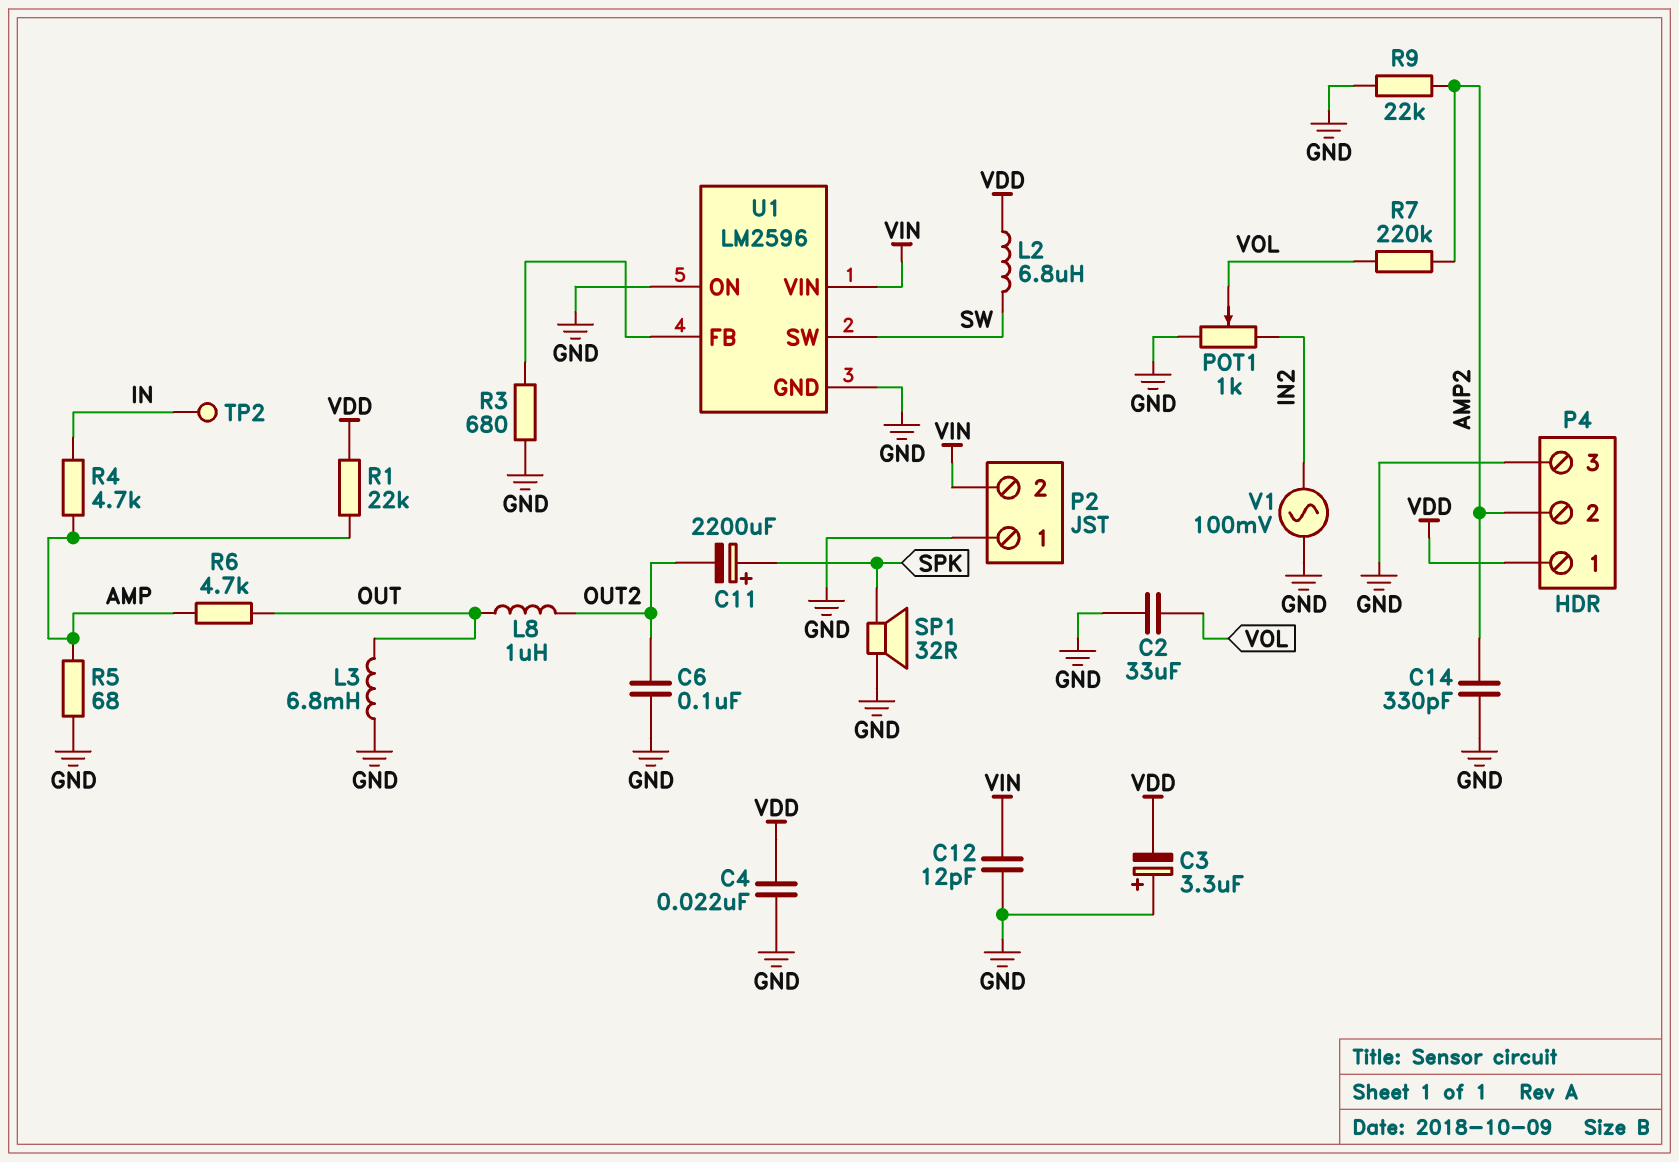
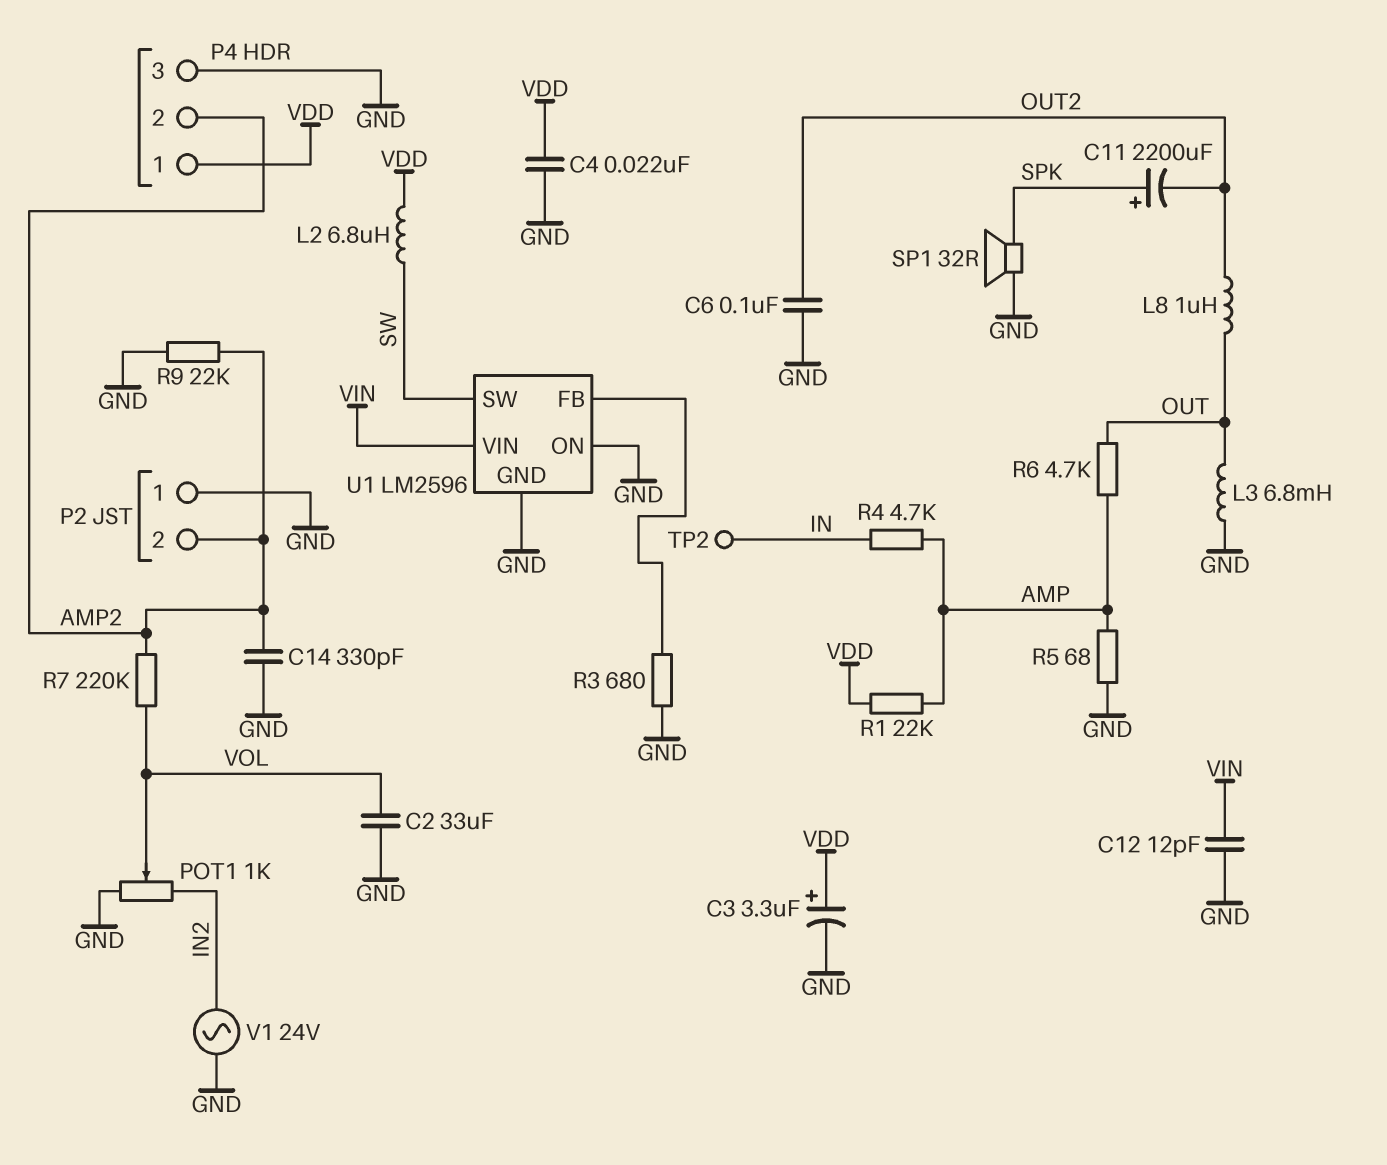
C3: 3.3uF (plus GND, minus VDD) -> 3.3uF (plus VDD, minus GND)
P2 pin 2: VIN -> AMP2
V1: AC 100mV (GND, IN2) -> AC 24V (GND, IN2)

